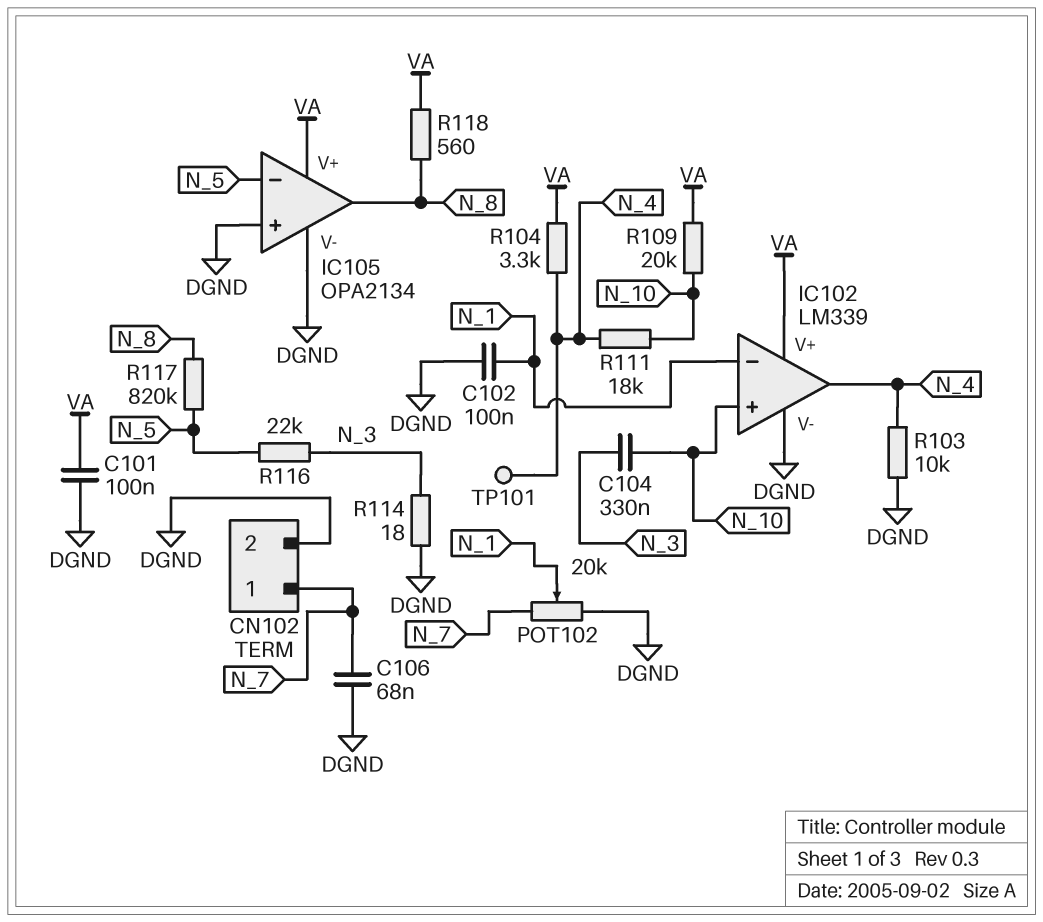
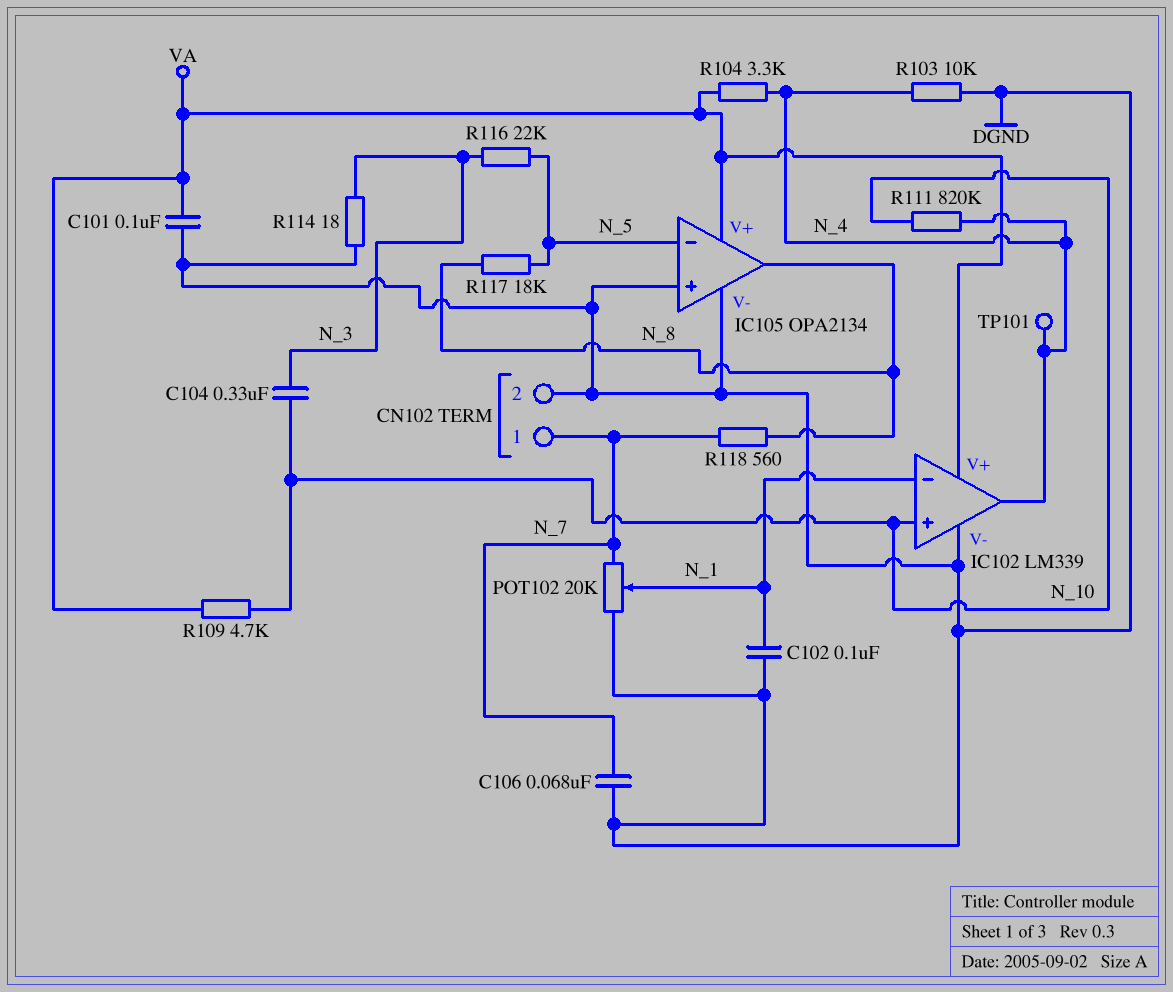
R109: 20k (N_10, VA) -> 4.7k (N_10, VA)
R111: 18k (N_4, N_10) -> 820k (N_4, N_10)
R117: 820k (N_5, N_8) -> 18k (N_5, N_8)
R118: 560 (N_8, VA) -> 560 (N_7, N_8)

